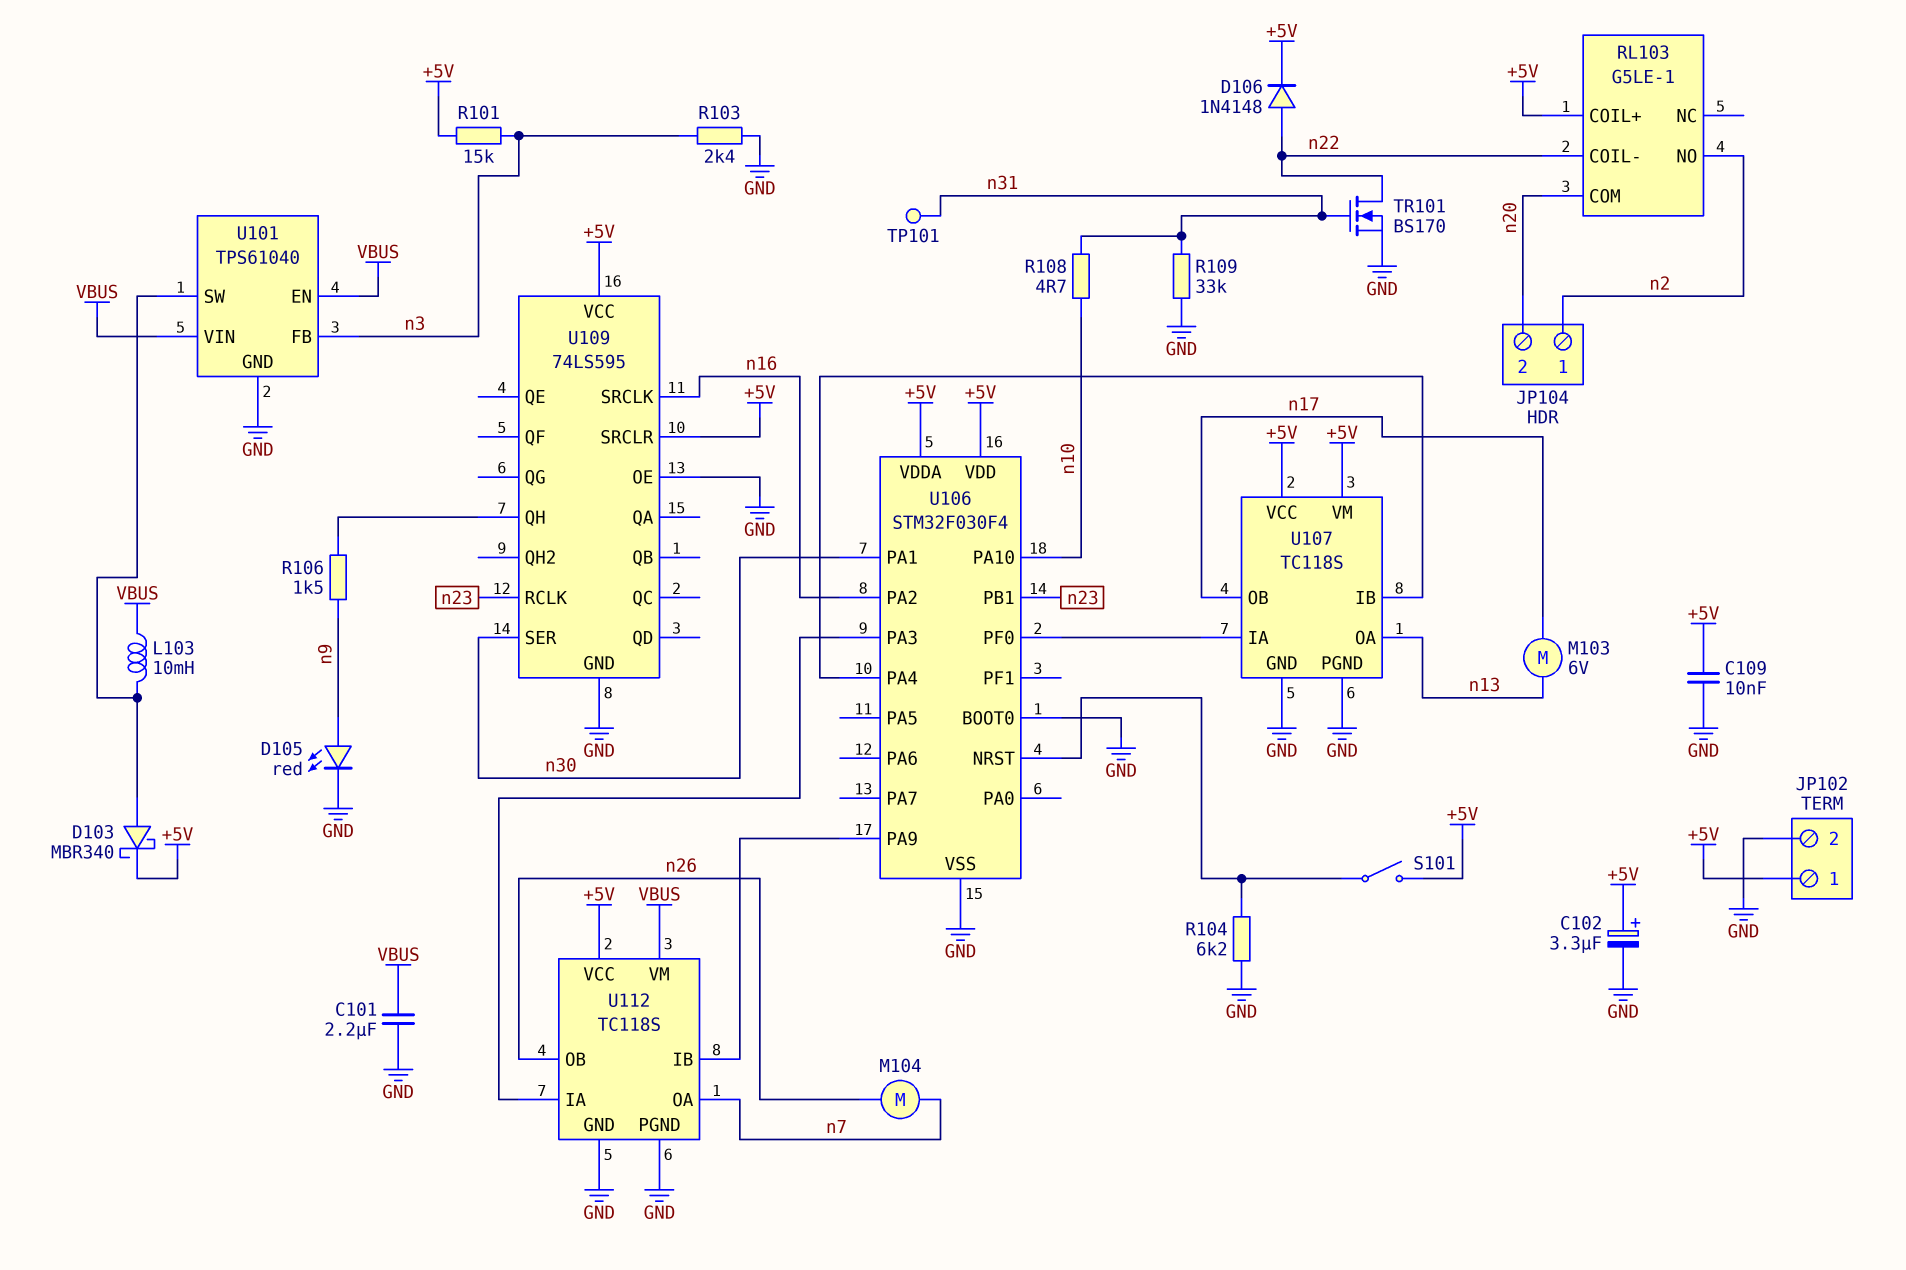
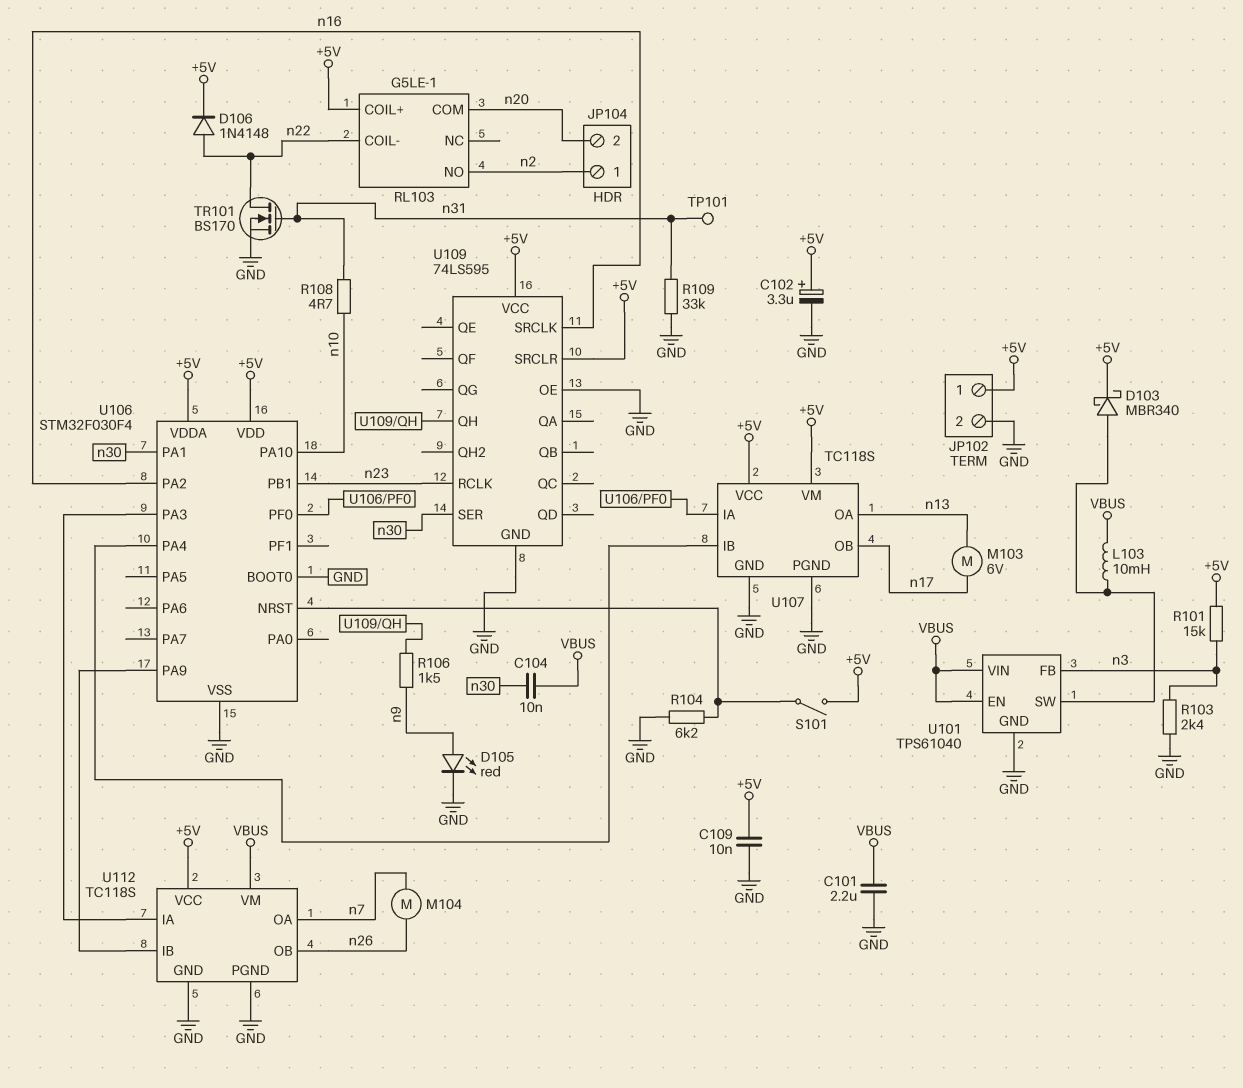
C104: none -> 10nF (VBUS, n30)

